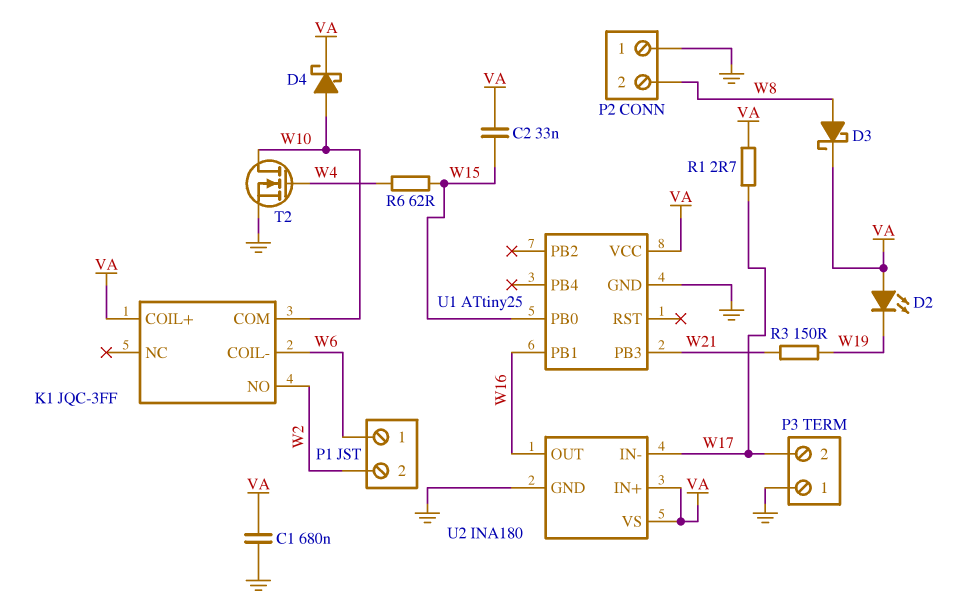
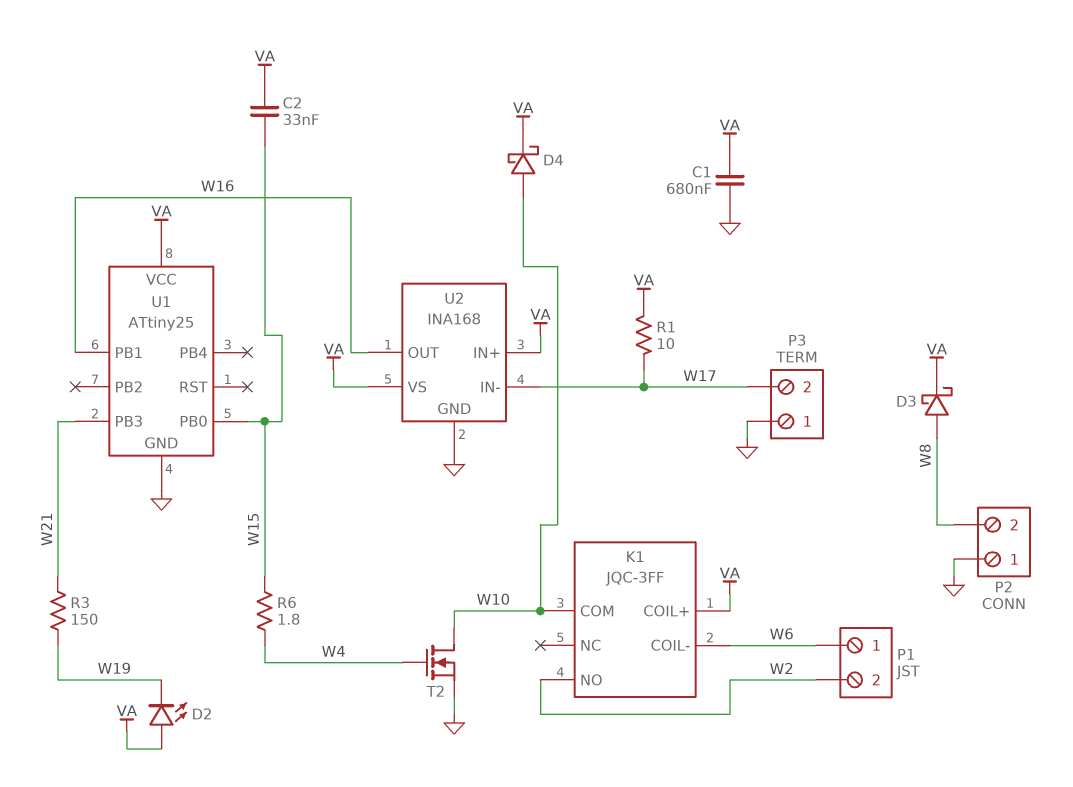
R1: 2.7 (VA, W17) -> 10 (VA, W17)
R6: 62 (W4, W15) -> 1.8 (W4, W15)
U2: INA180 -> INA168

